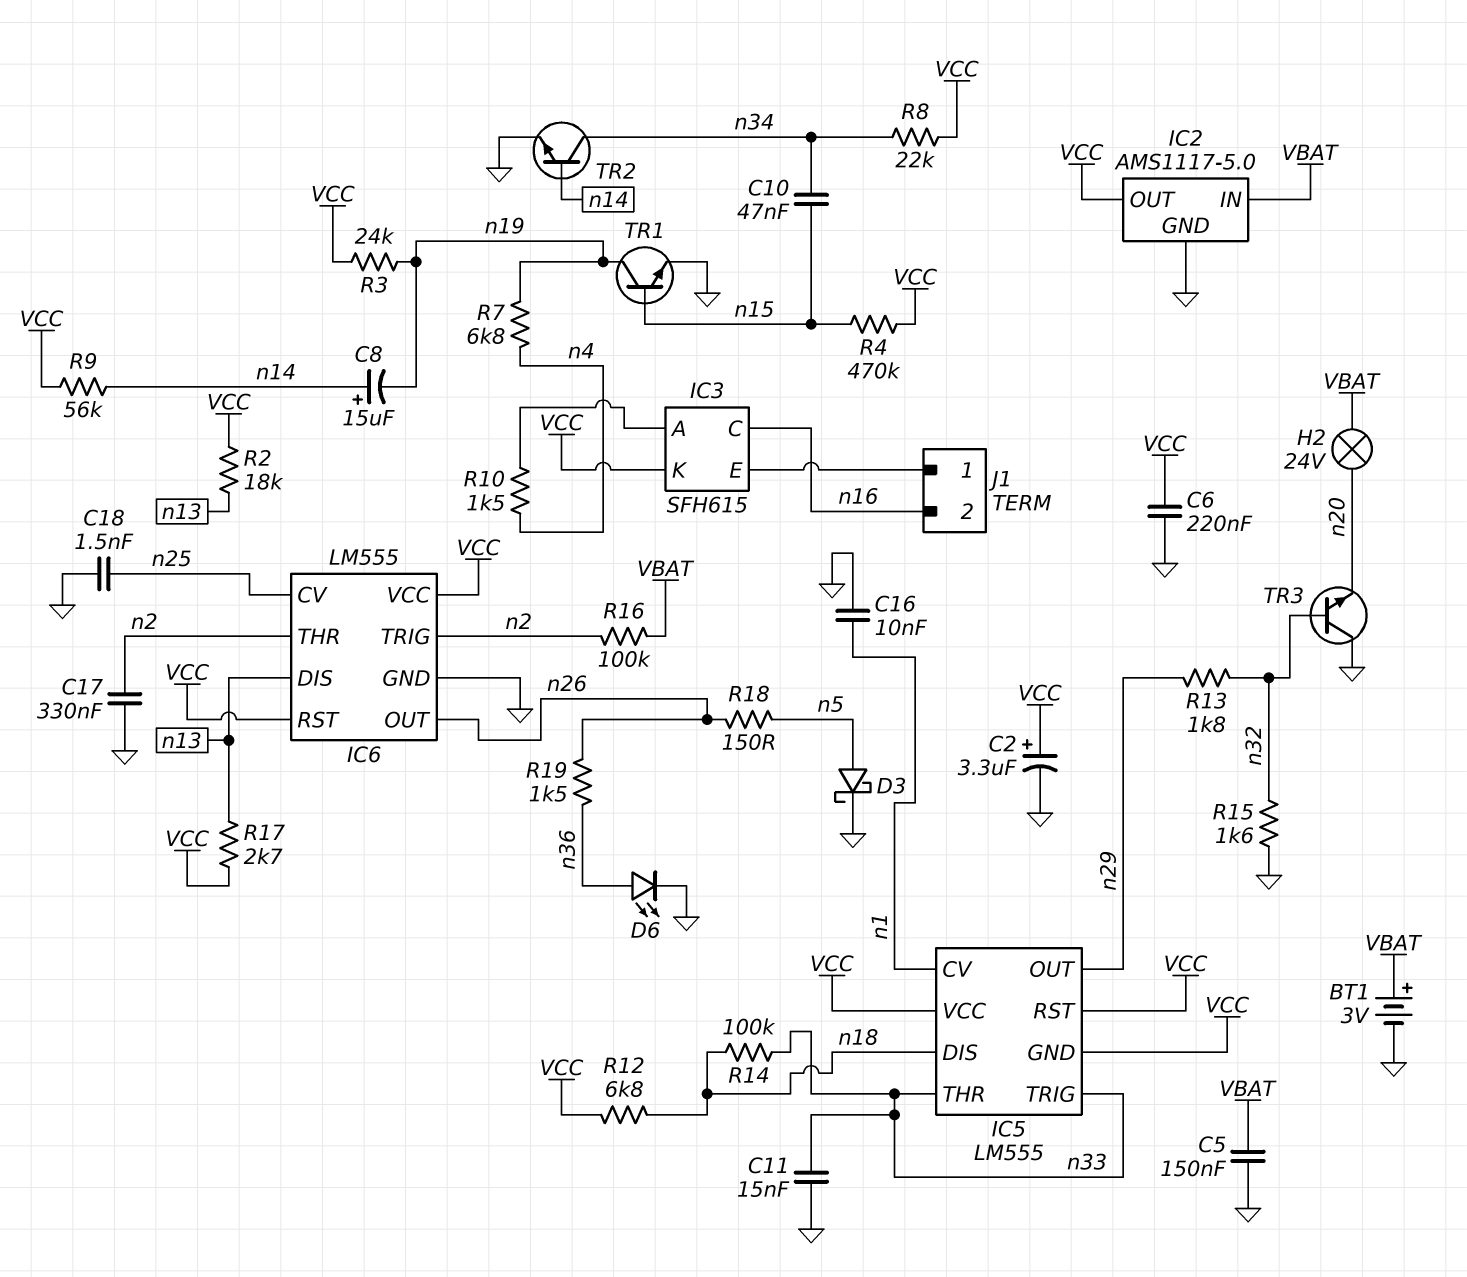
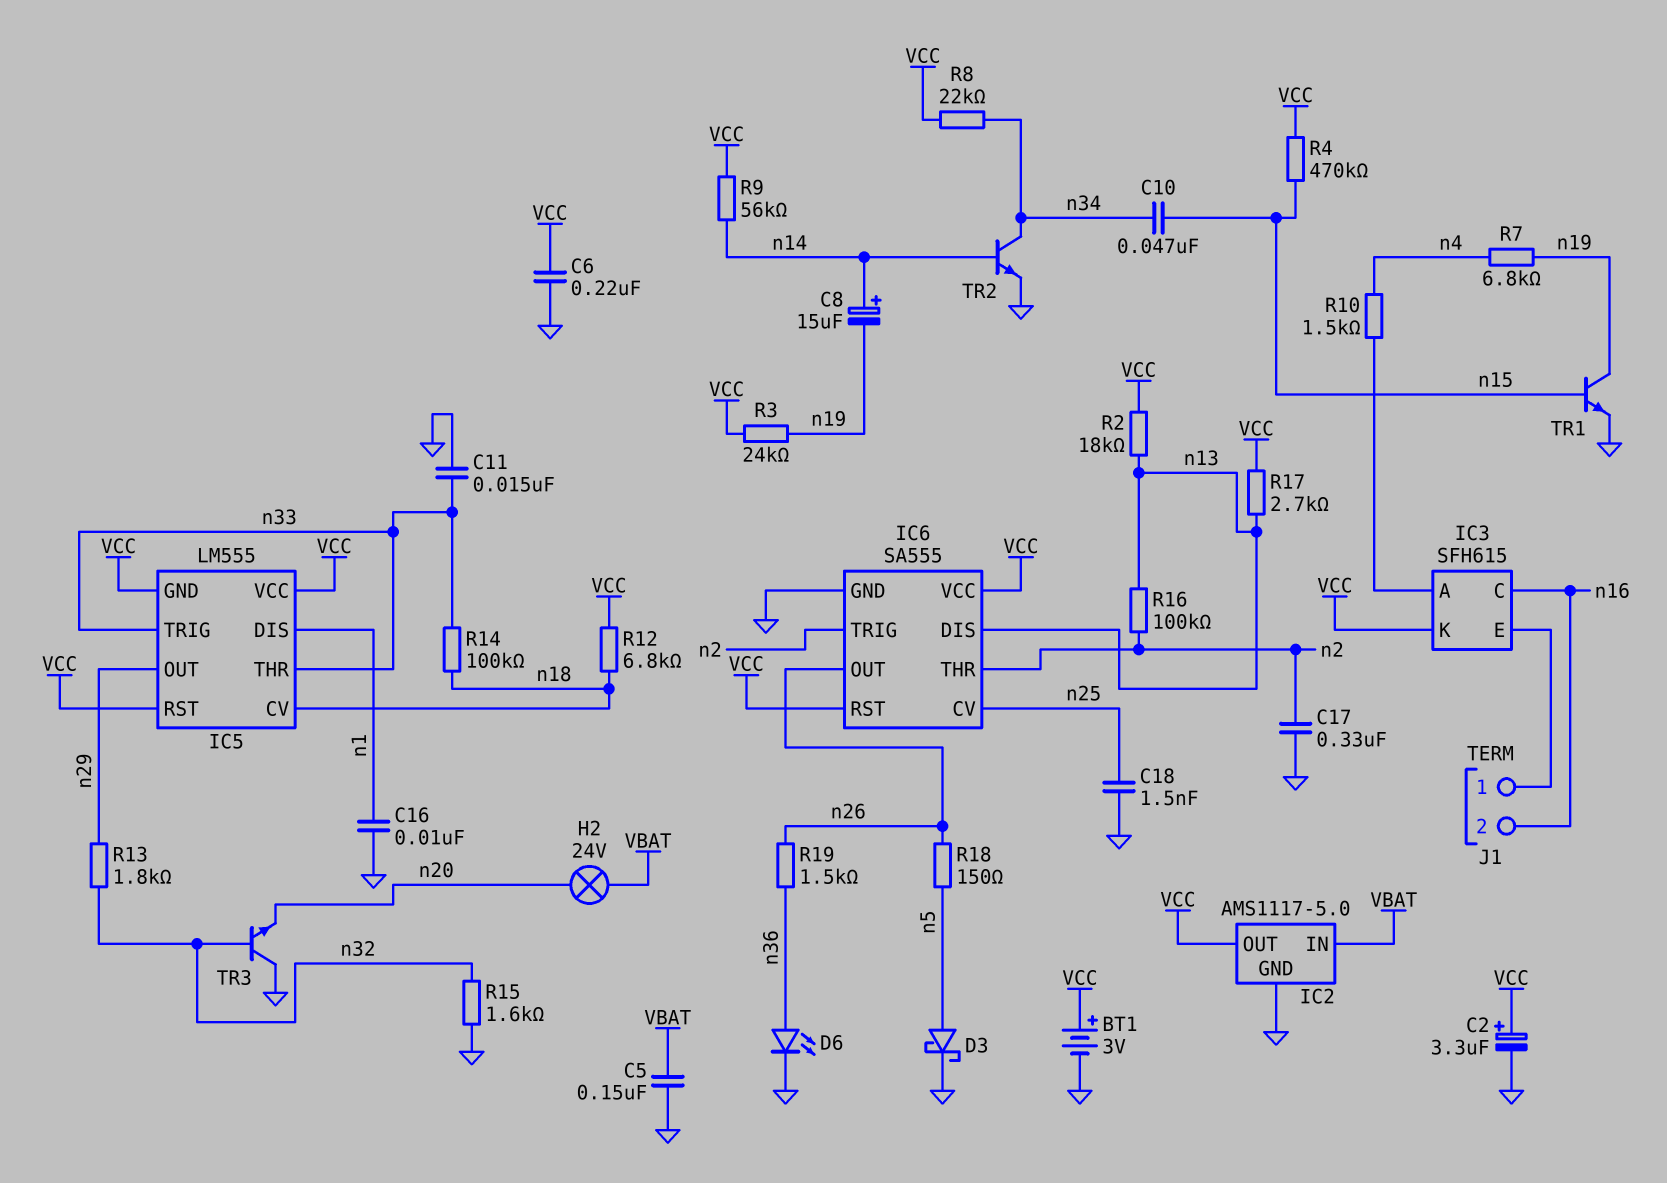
BT1: 3V (plus VBAT, minus GND) -> 3V (plus VCC, minus GND)
IC5 pin CV: n1 -> n18
IC5 pin DIS: n18 -> n1
IC6: LM555 -> SA555
R16: 100k (VBAT, n2) -> 100k (n2, n13)

